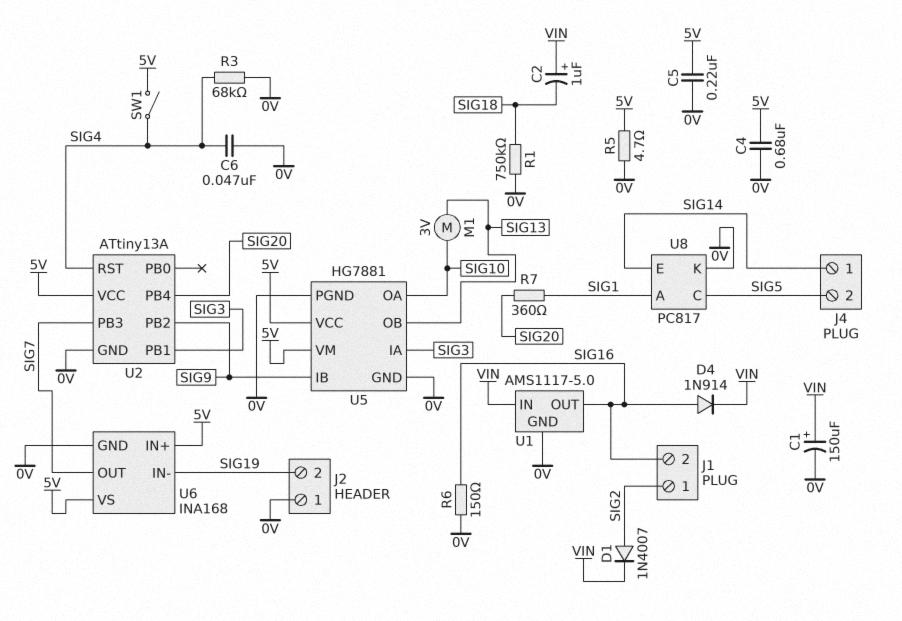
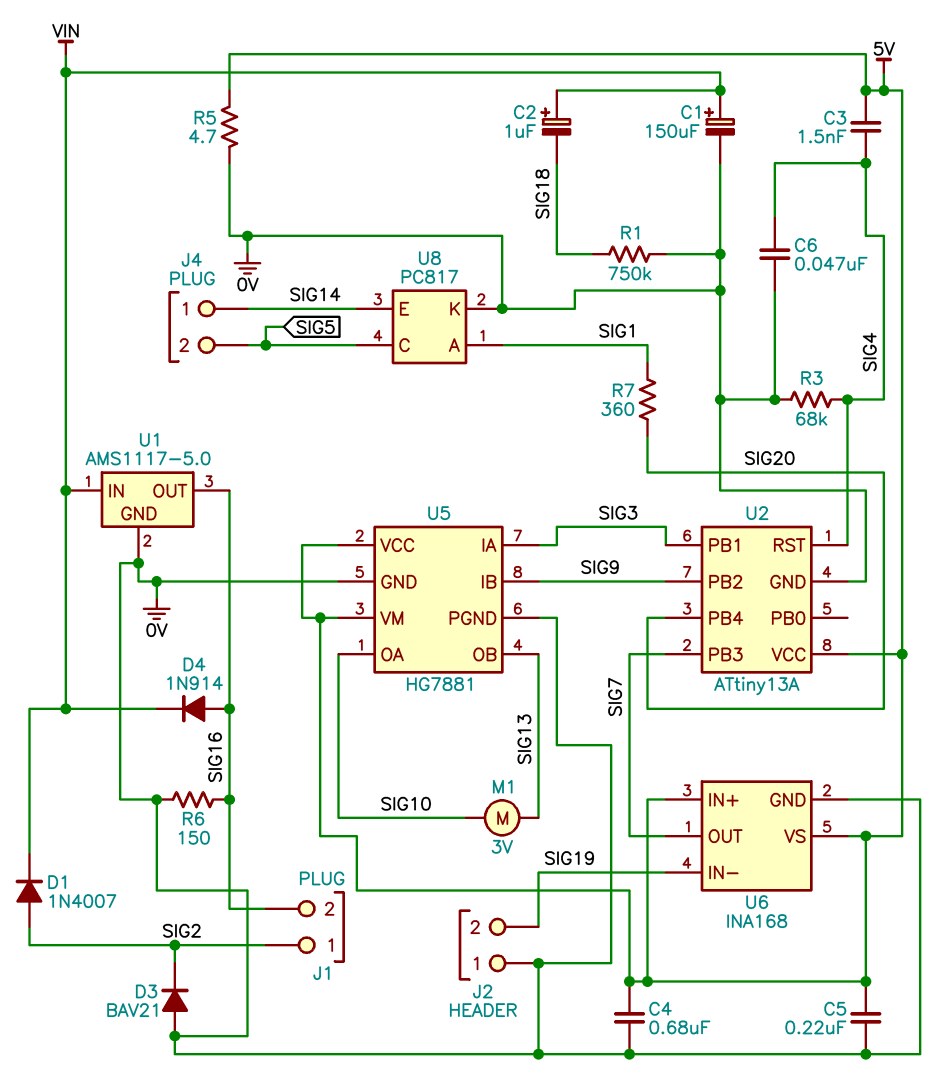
C3: none -> 1.5nF (5V, SIG4)
D3: none -> diode BAV21 (A 0V, K SIG2)
SW1: switch (5V, SIG4) -> none

